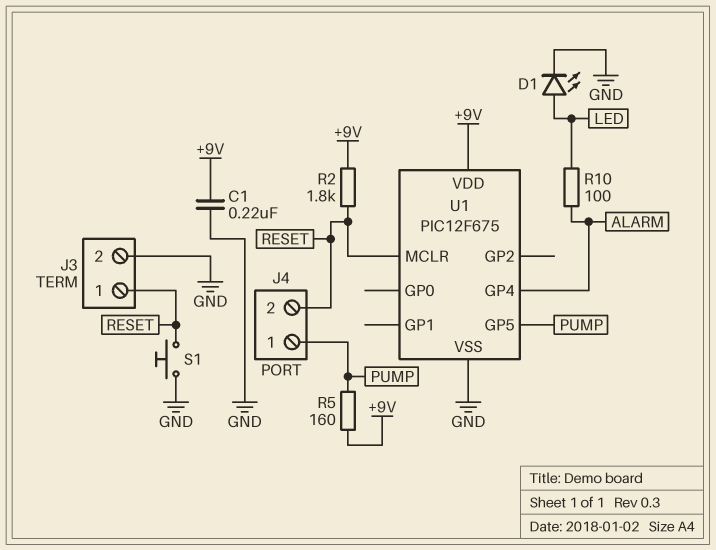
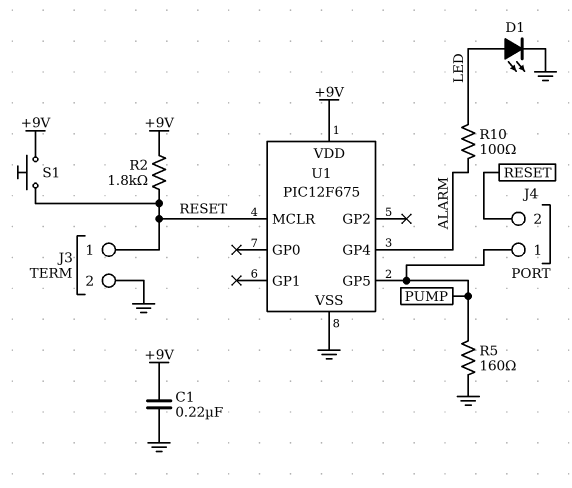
R5: 160 (+9V, PUMP) -> 160 (GND, PUMP)
S1: button (GND, RESET) -> button (+9V, RESET)

